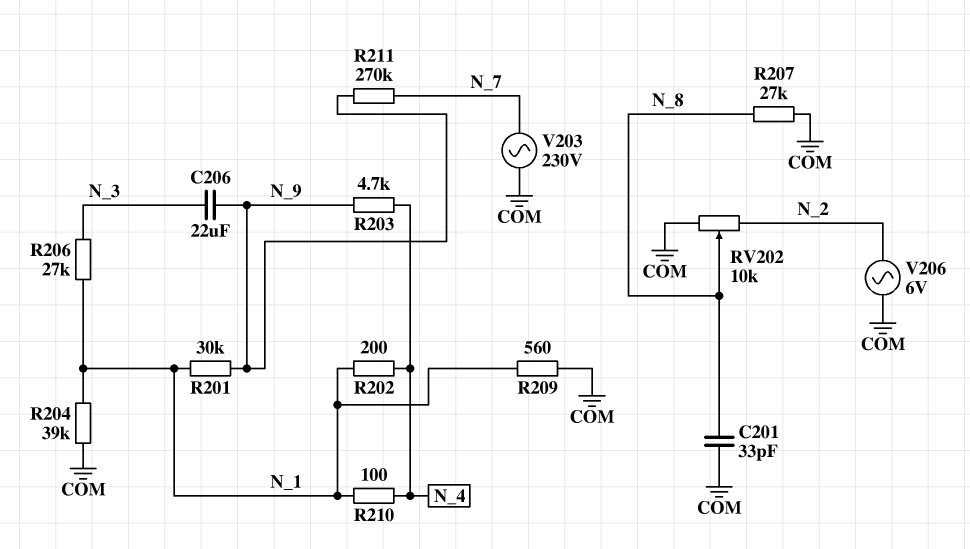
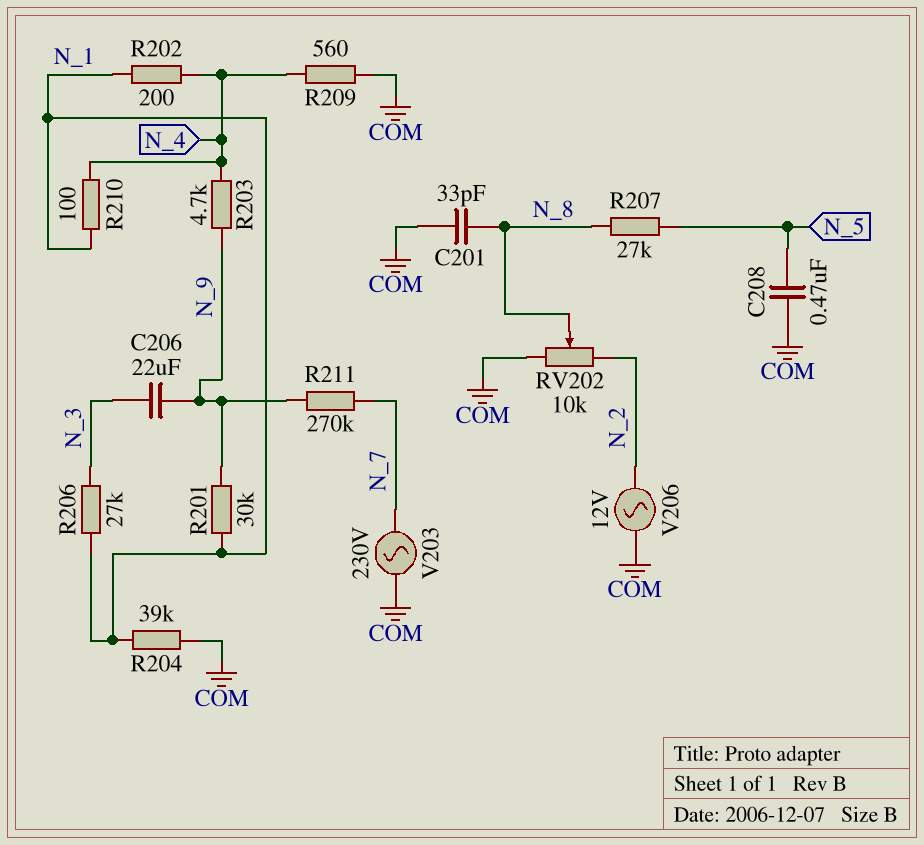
C208: none -> 470nF (COM, N_5)
R207: 27k (COM, N_8) -> 27k (N_5, N_8)
R209: 560 (COM, N_1) -> 560 (COM, N_4)
V206: AC 6V (COM, N_2) -> AC 12V (COM, N_2)

